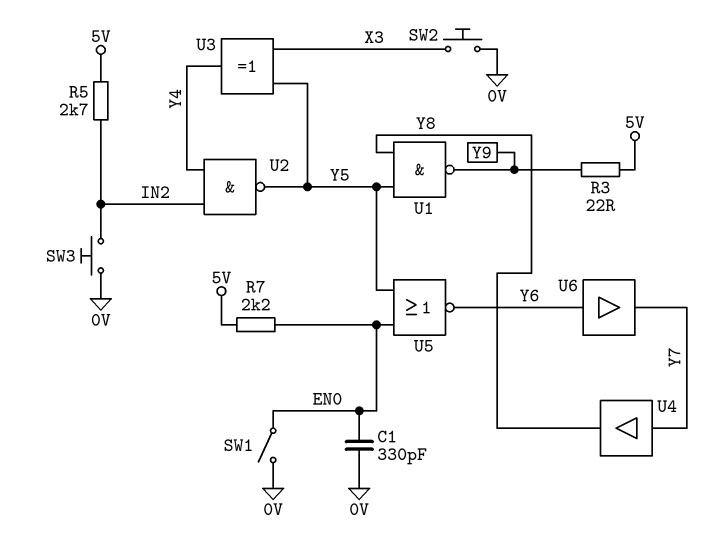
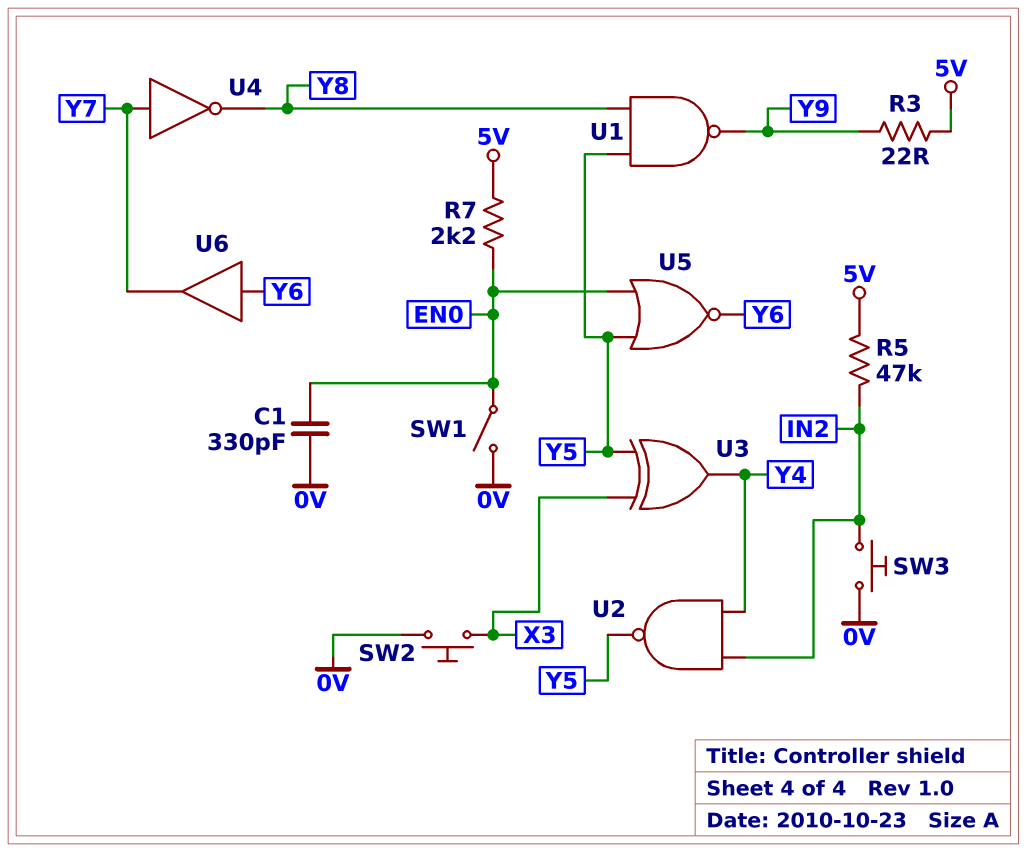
R5: 2.7k (5V, IN2) -> 47k (5V, IN2)
U4: buffer (in Y7, out Y8) -> NOT (in Y7, out Y8)

